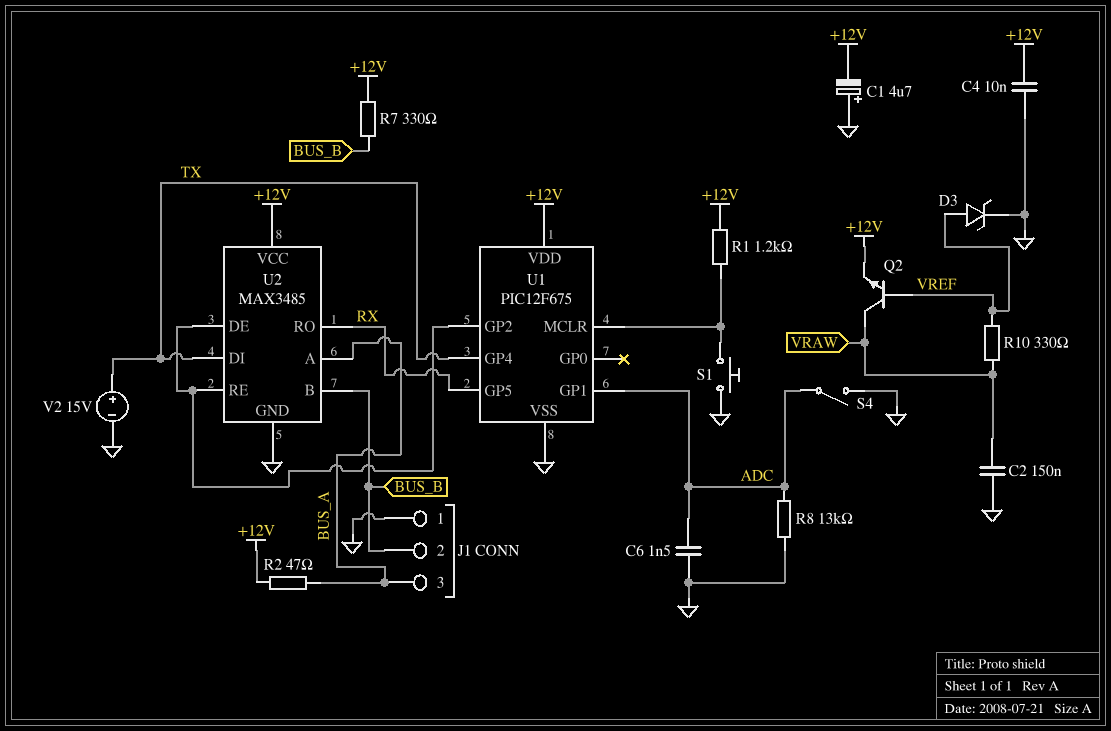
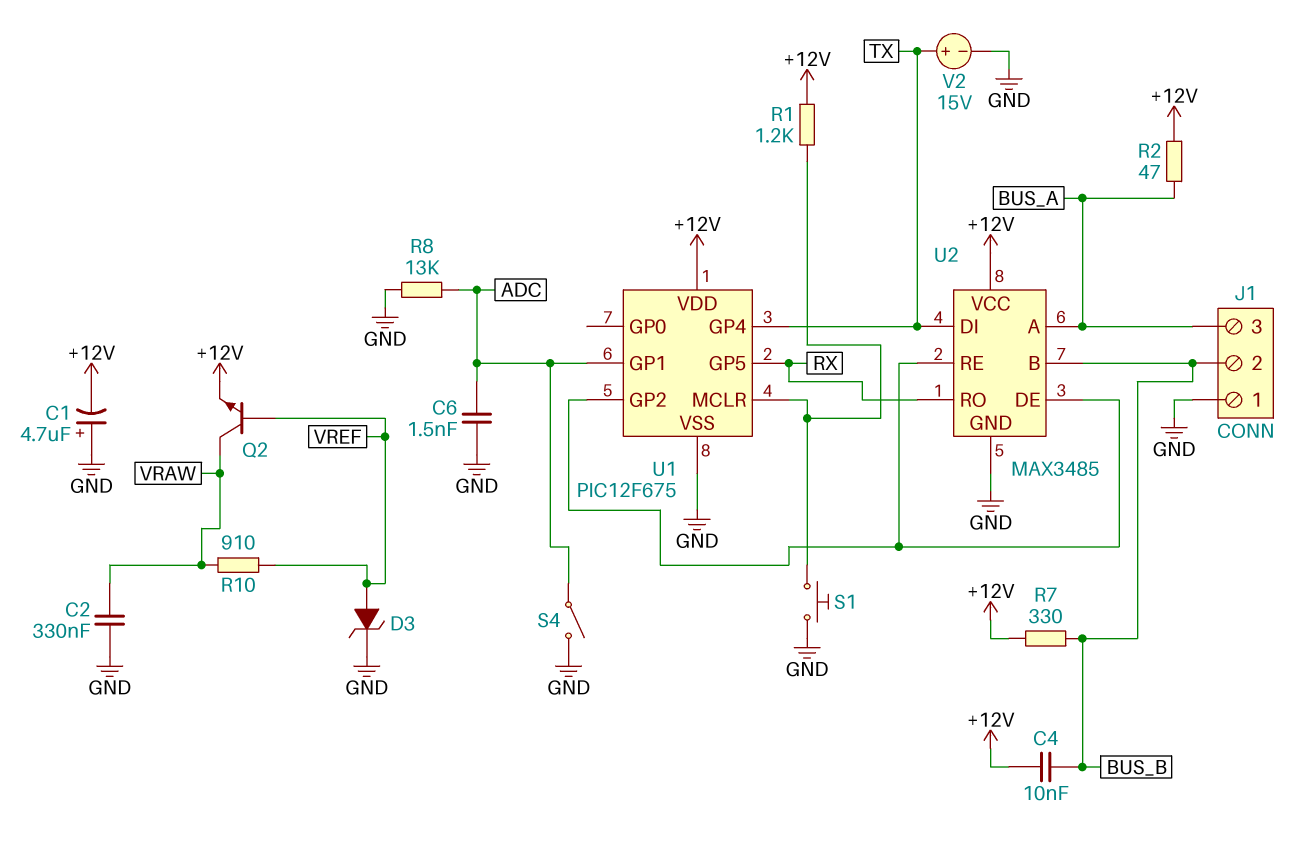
C2: 150nF (GND, VRAW) -> 330nF (GND, VRAW)
C4: 10nF (+12V, GND) -> 10nF (+12V, BUS_B)
R10: 330 (VRAW, VREF) -> 910 (VRAW, VREF)

